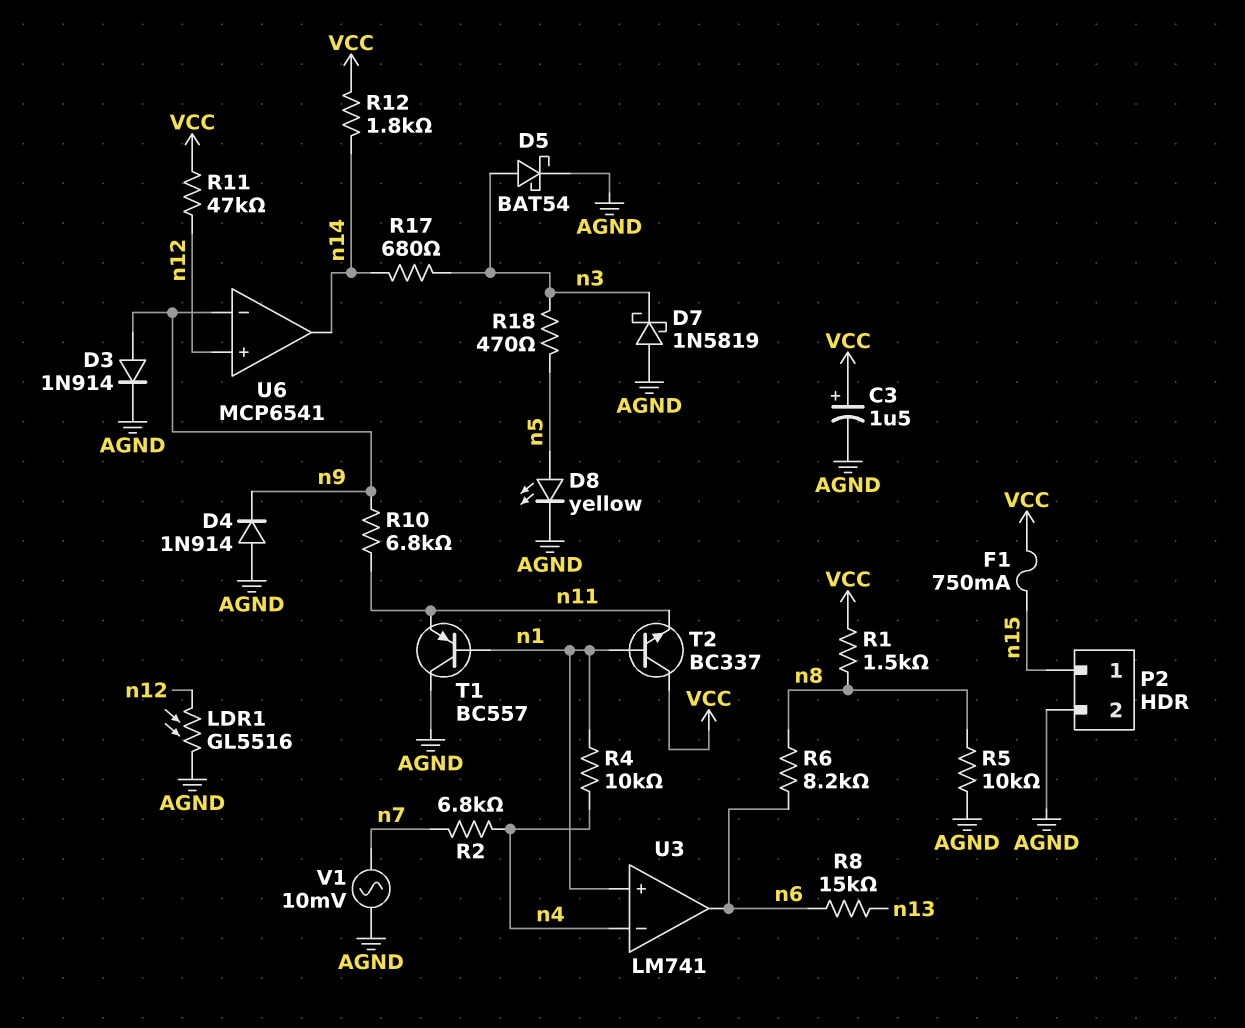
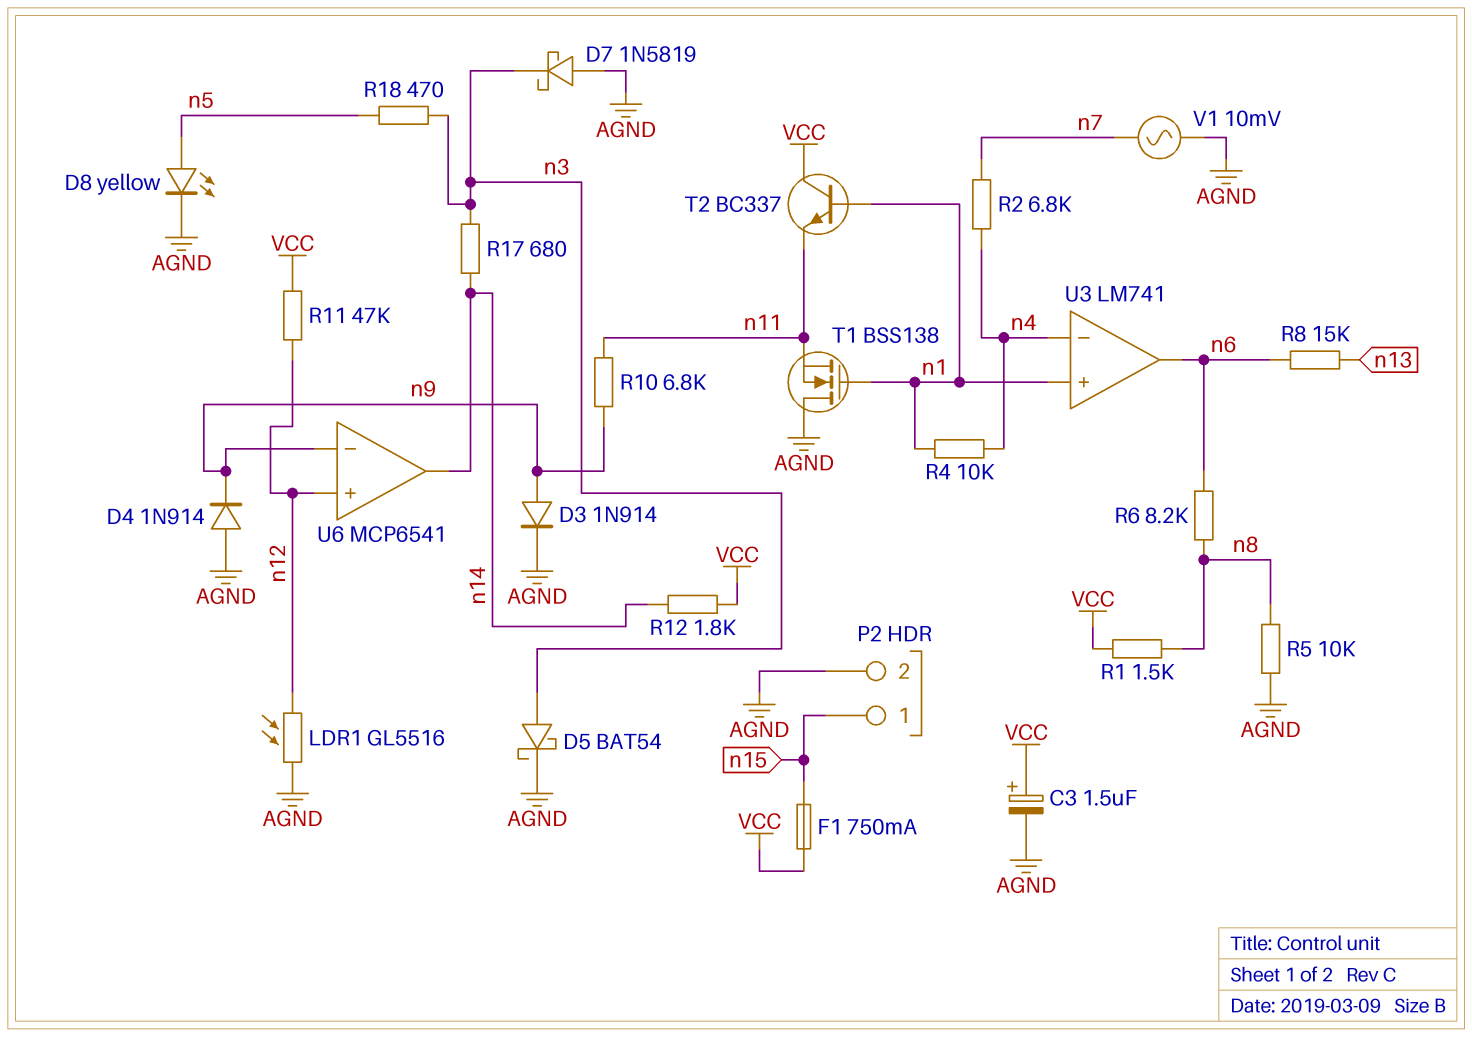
T1: PNP BC557 (B n1, C AGND, E n11) -> NMOS BSS138 (G n1, D AGND, S n11)

